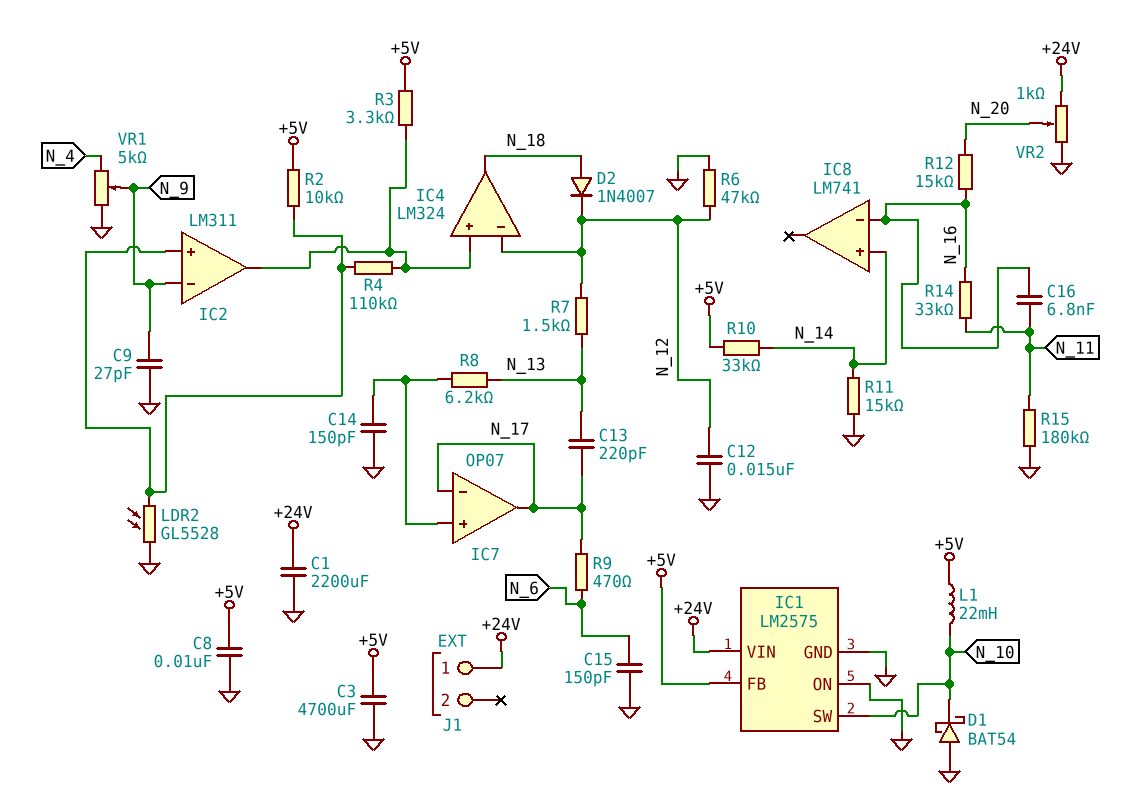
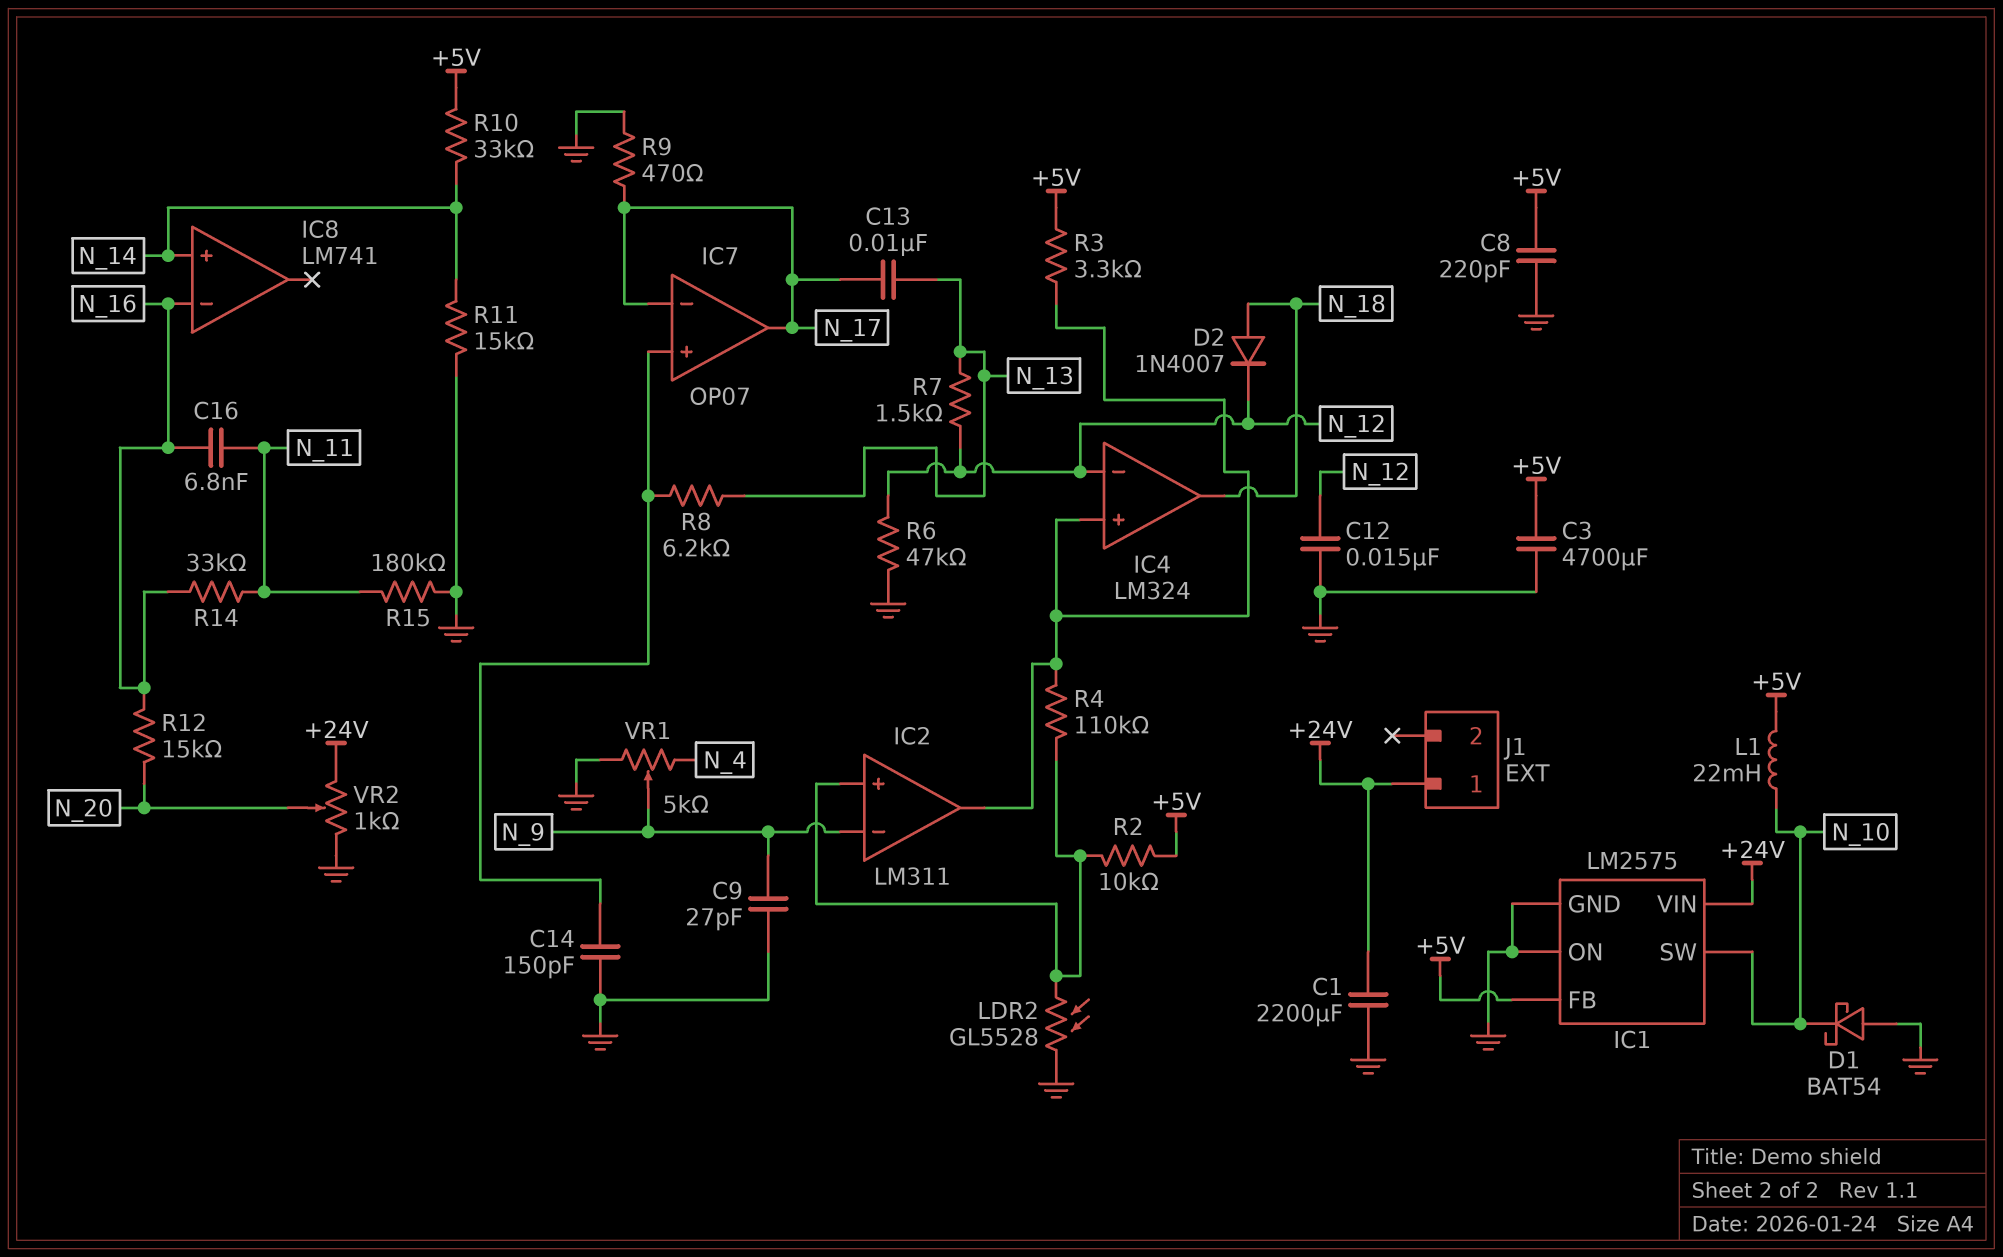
C8: 10nF (+5V, GND) -> 220pF (+5V, GND)
C13: 220pF (N_13, N_17) -> 10nF (N_13, N_17)
C15: 150pF (GND, N_6) -> none
R9: 470 (N_6, N_17) -> 470 (GND, N_17)

